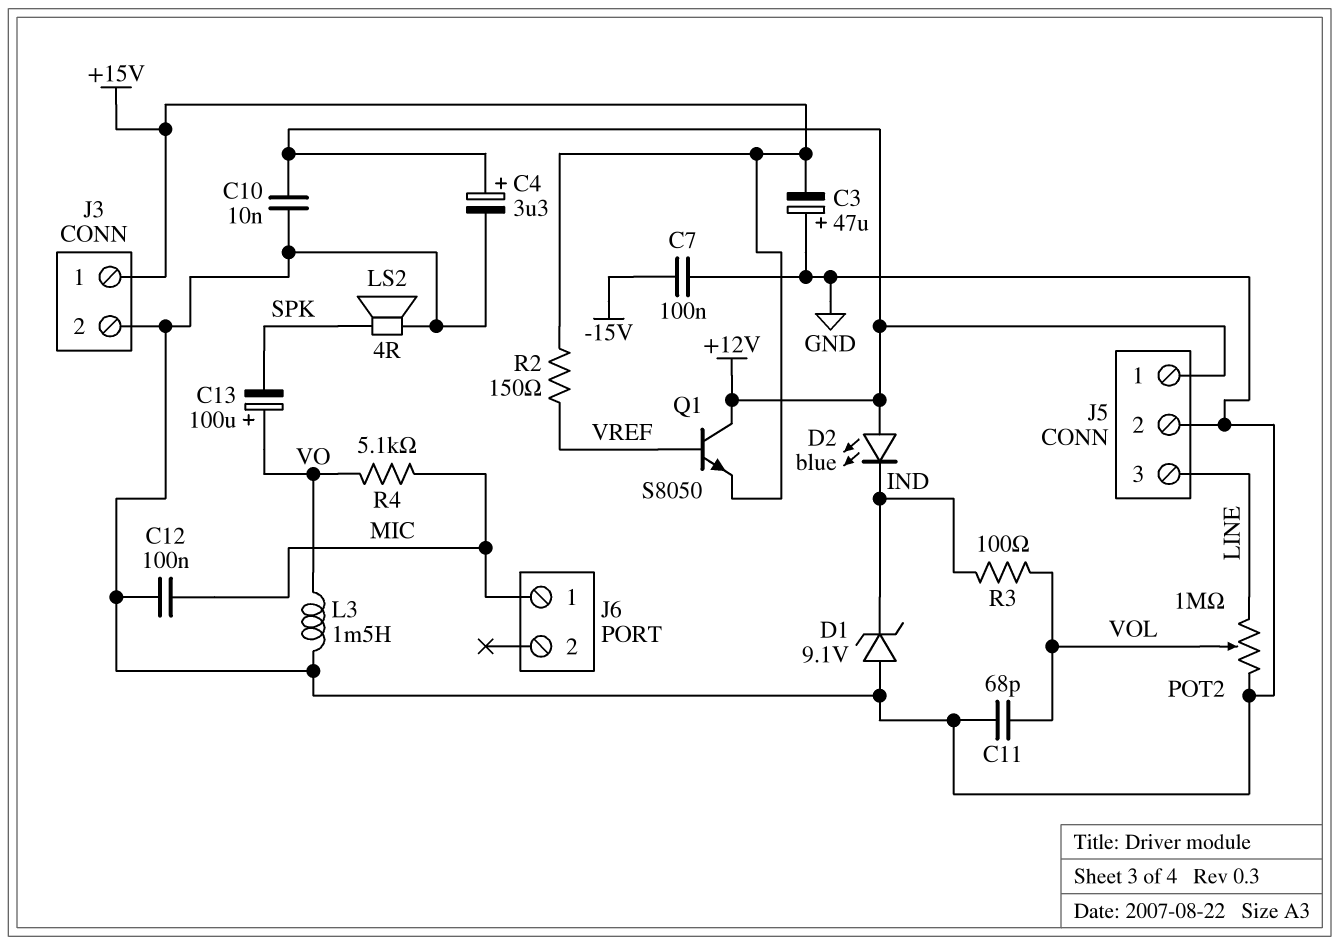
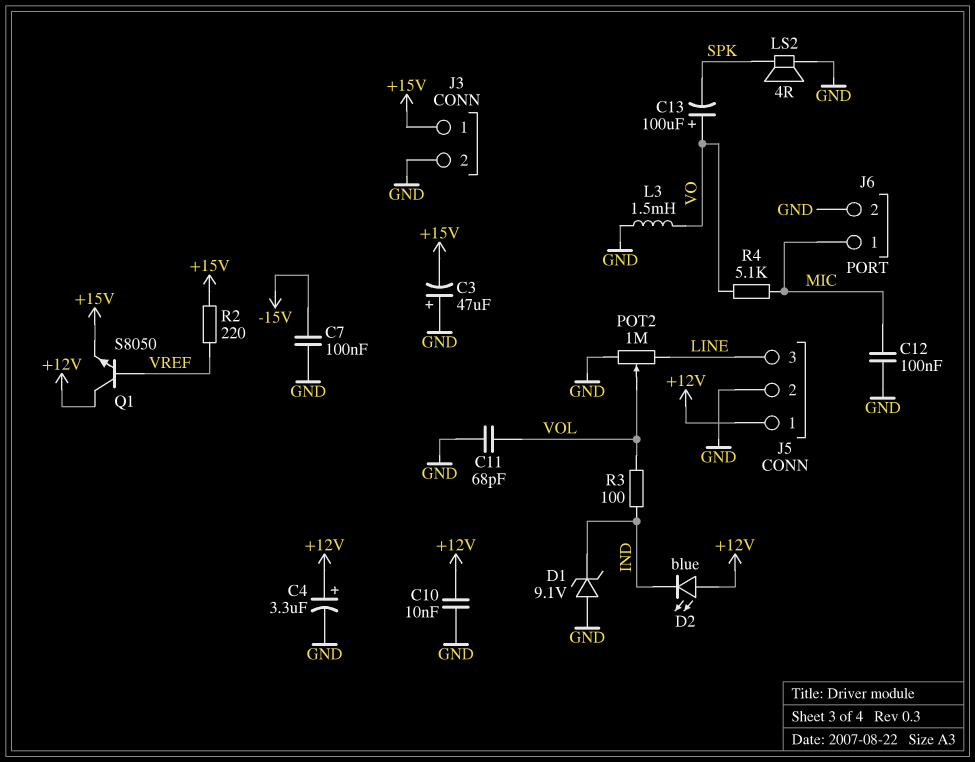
J6 pin 2: none -> GND
R2: 150 (+15V, VREF) -> 220 (+15V, VREF)

